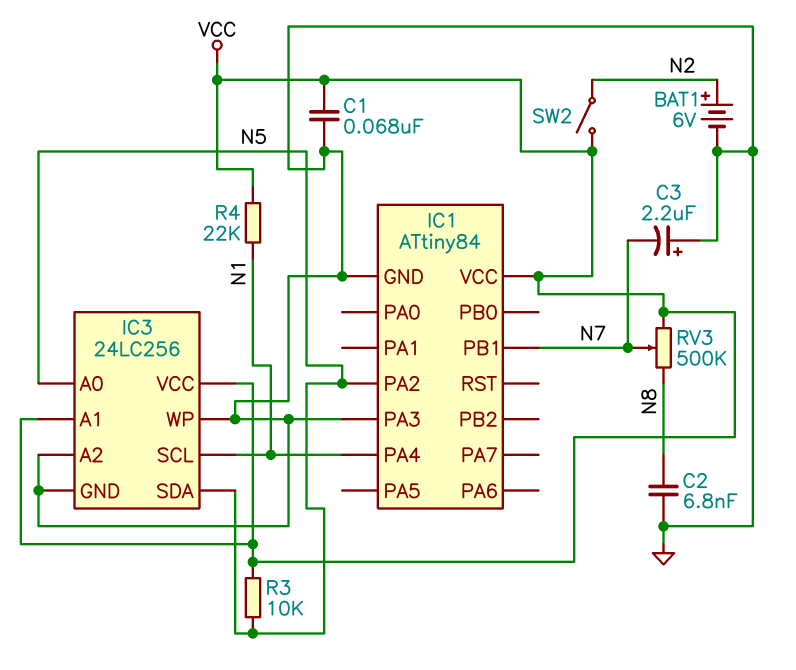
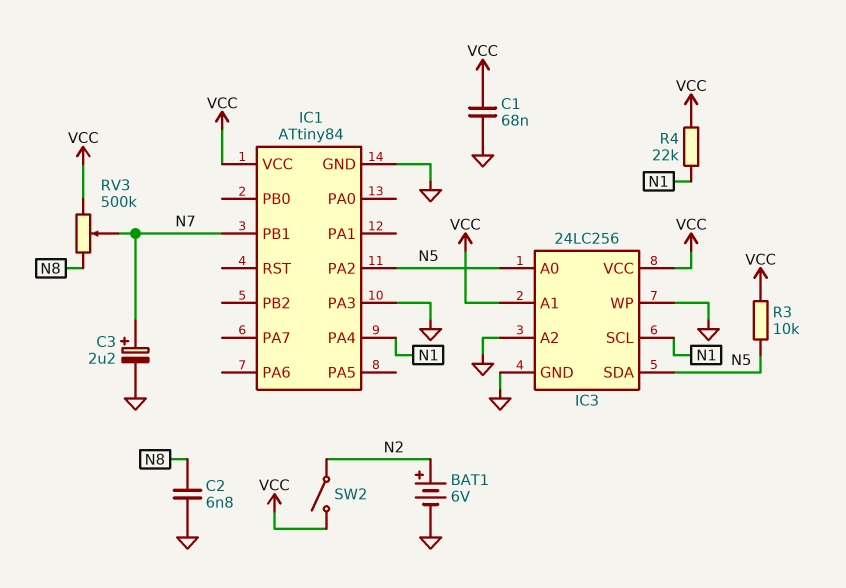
C3: 2.2uF (plus GND, minus N7) -> 2.2uF (plus N7, minus GND)

